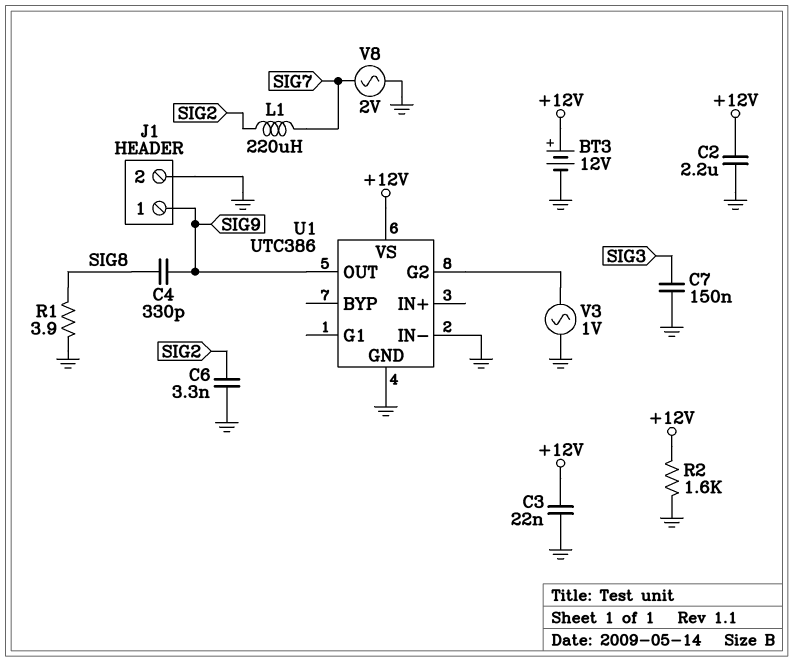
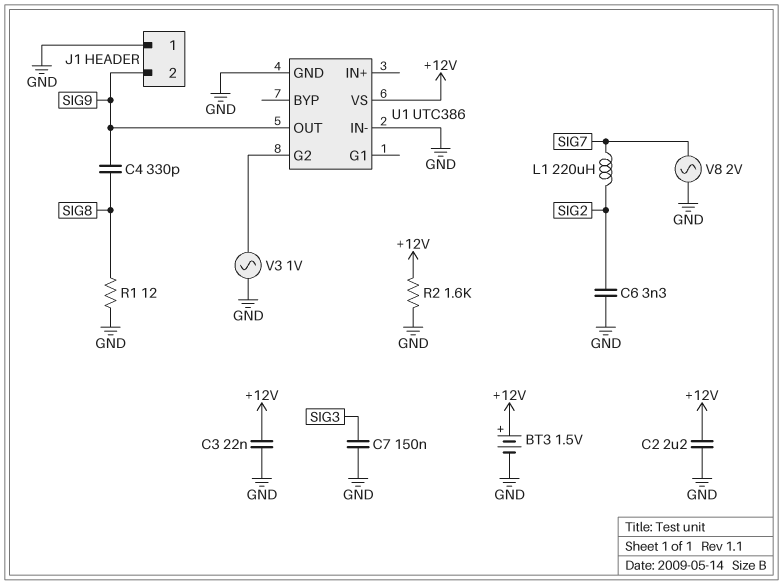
BT3: 12V (plus +12V, minus GND) -> 1.5V (plus +12V, minus GND)
J1 pin 1: SIG9 -> GND
J1 pin 2: GND -> SIG9
R1: 3.9 (GND, SIG8) -> 12 (GND, SIG8)

